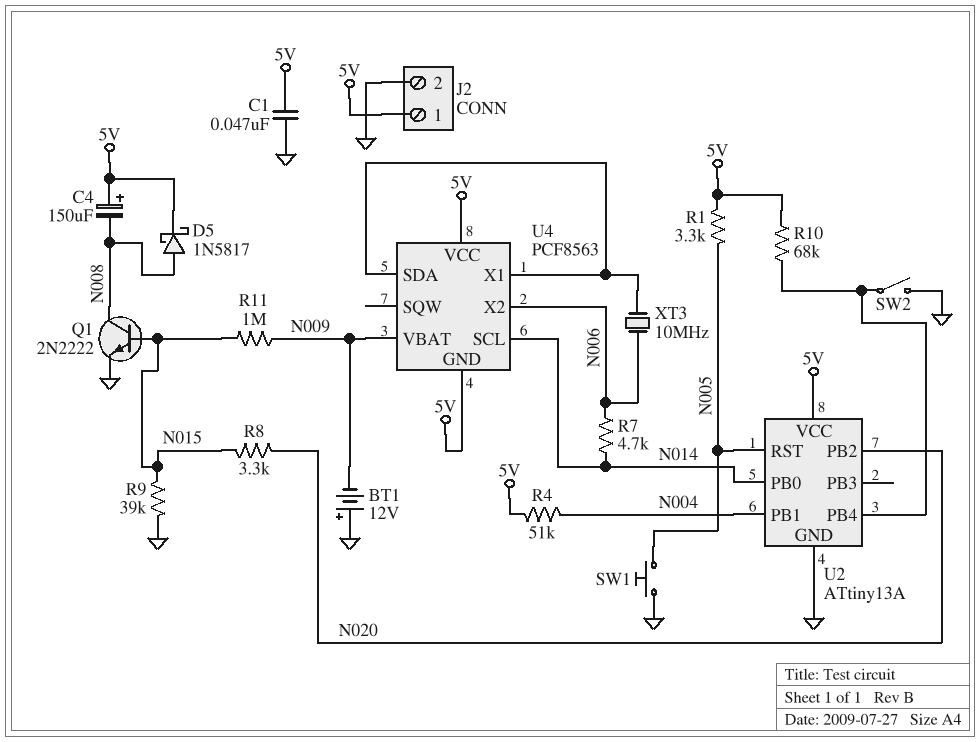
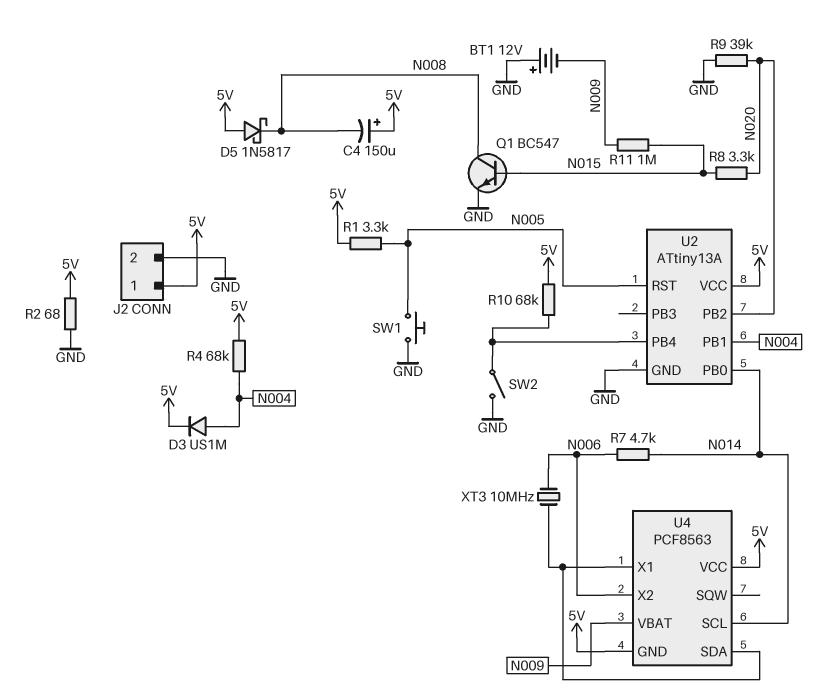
C1: 47nF (5V, GND) -> none
D3: none -> diode US1M (A N004, K 5V)
D5: schottky 1N5817 (A N008, K 5V) -> schottky 1N5817 (A 5V, K N008)
Q1: NPN 2N2222 (B N015, C N008, E GND) -> NPN BC547 (B N015, C N008, E GND)
R2: none -> 68 (5V, GND)
R4: 51k (5V, N004) -> 68k (5V, N004)
R9: 39k (GND, N015) -> 39k (GND, N020)

